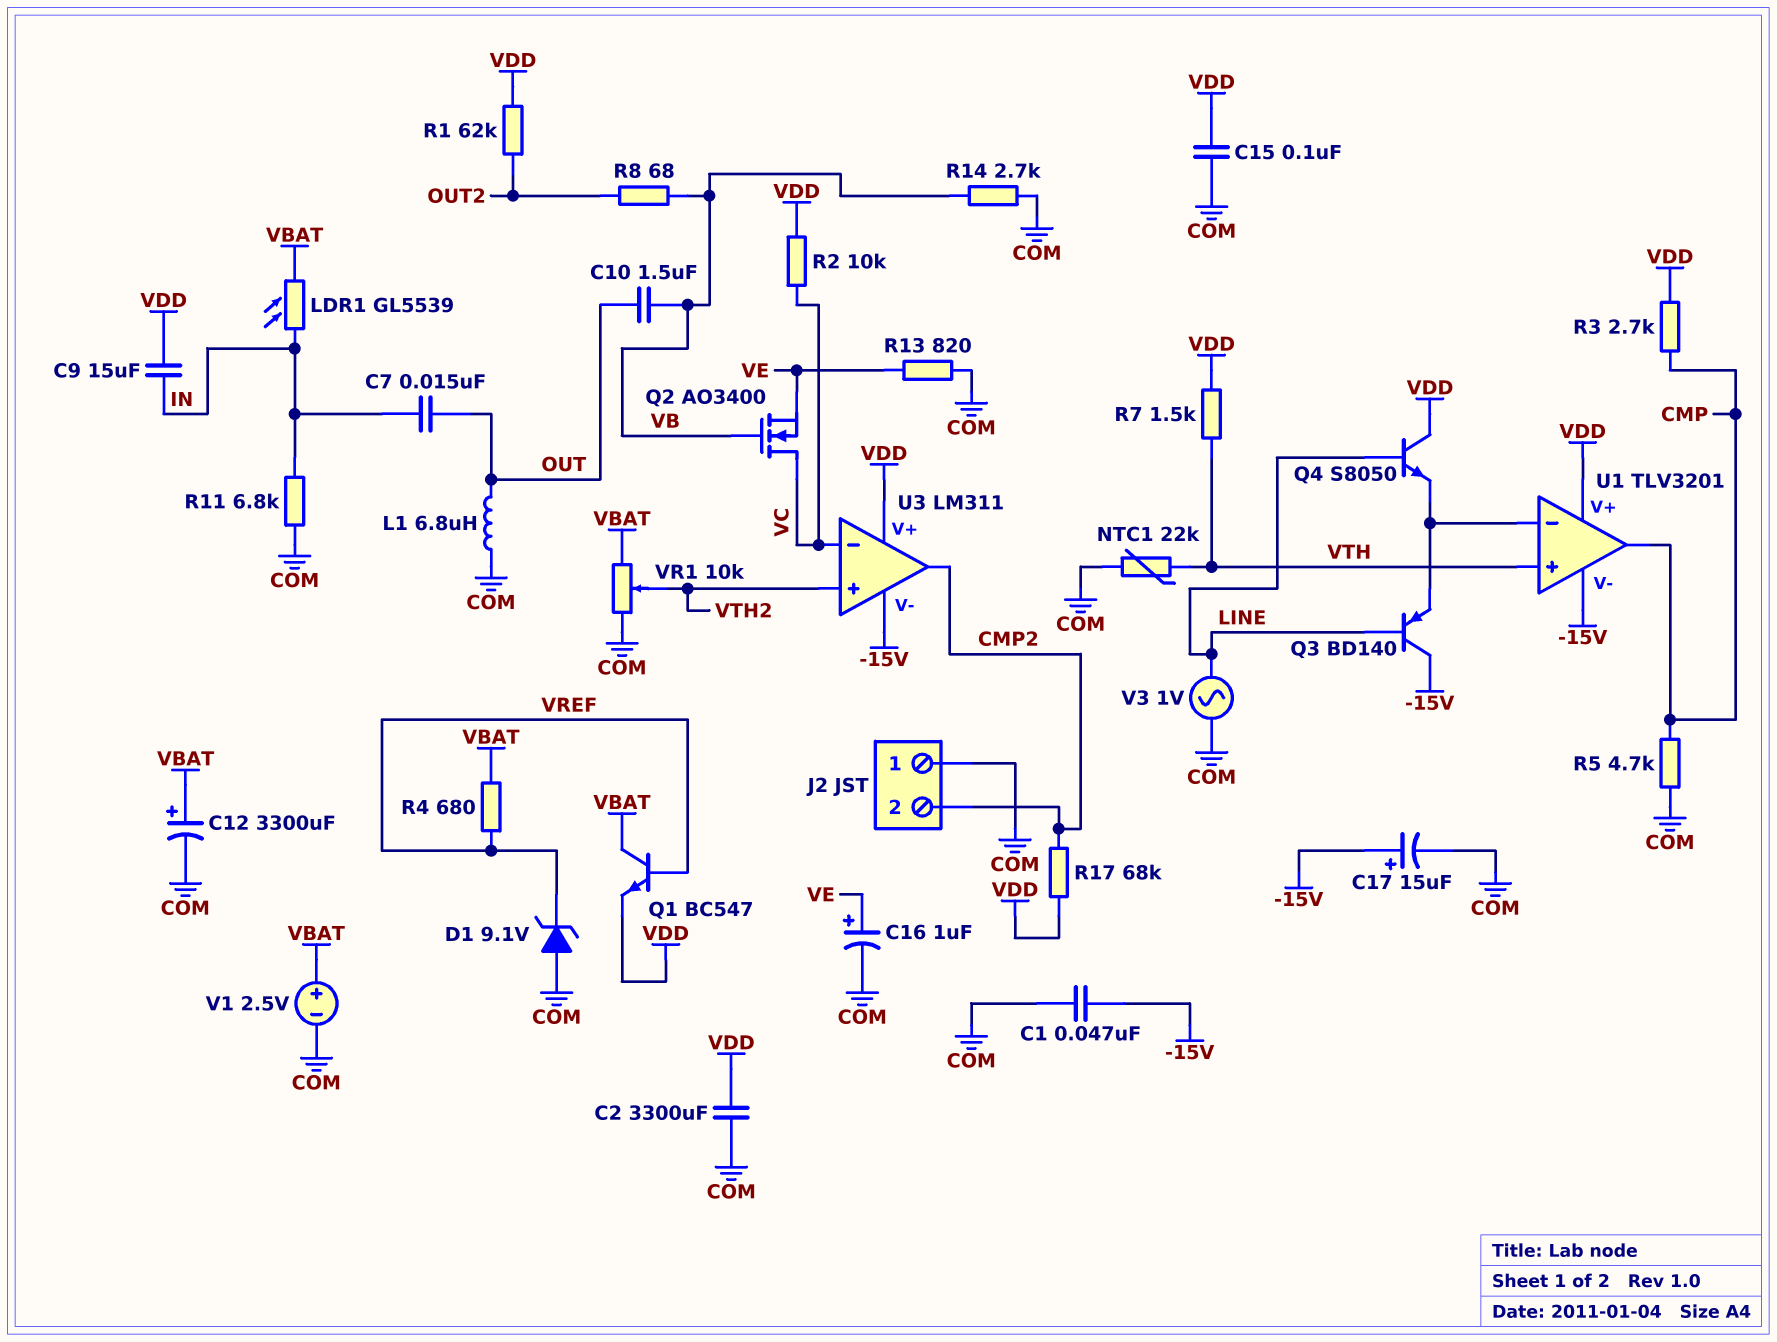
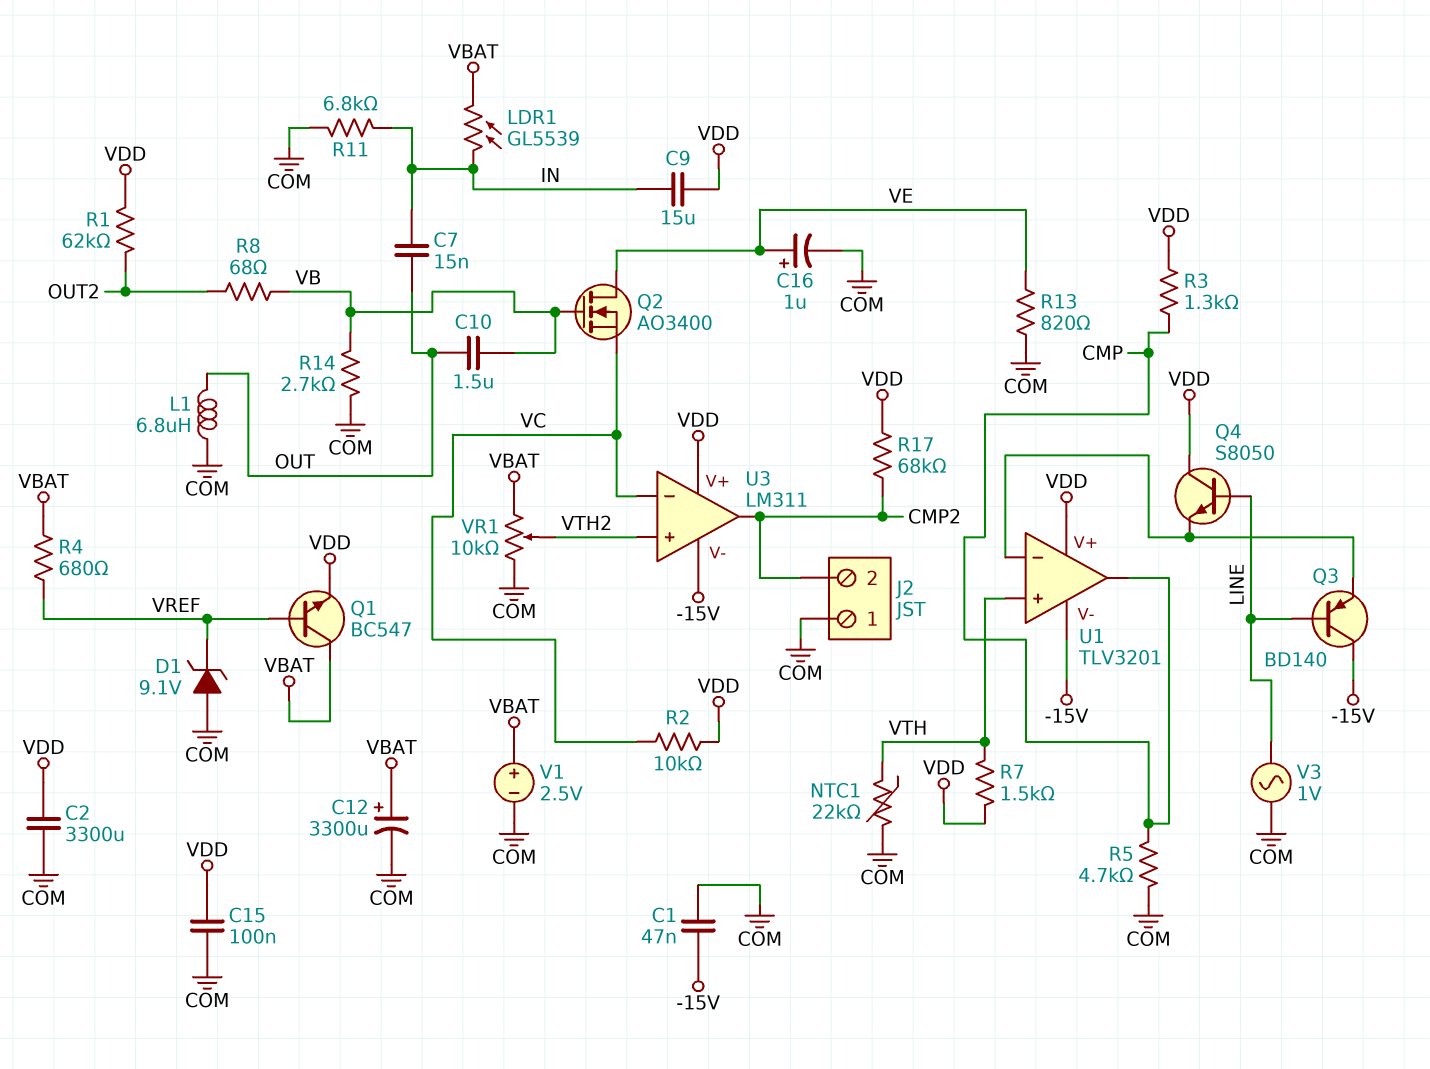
C17: 15uF (plus -15V, minus COM) -> none
Q2: NMOS AO3400 (G VB, D VC, S VE) -> NMOS AO3400 (G VB, D VE, S VC)
R3: 2.7k (CMP, VDD) -> 1.3k (CMP, VDD)

